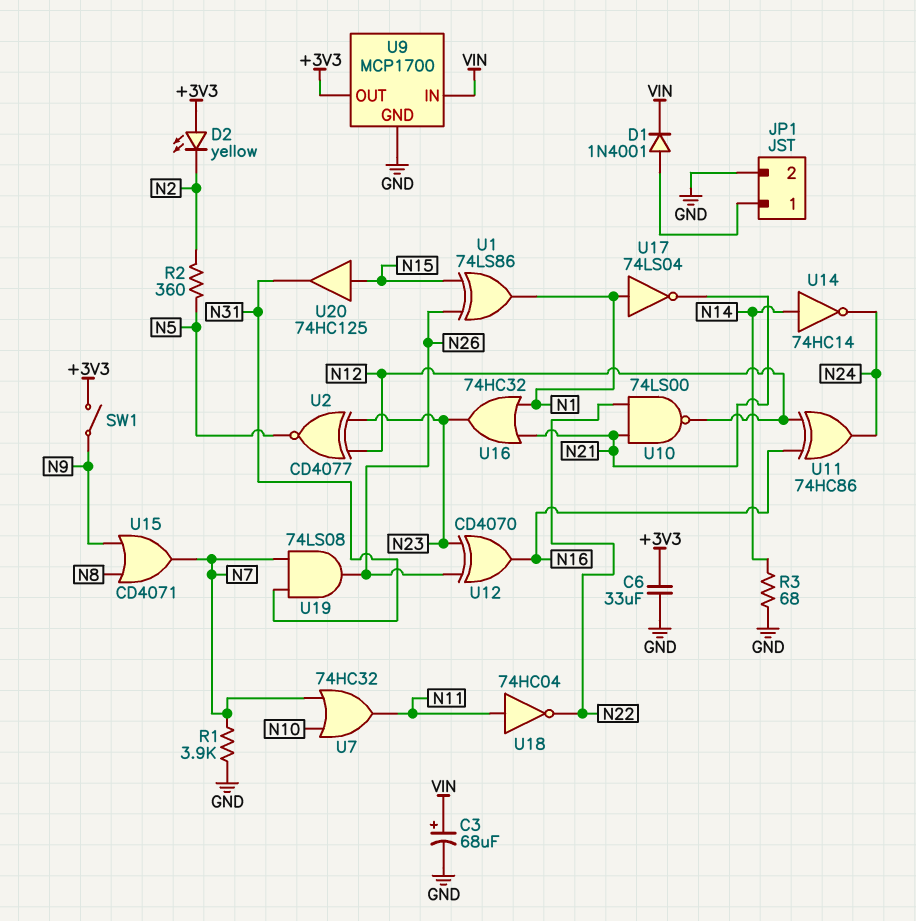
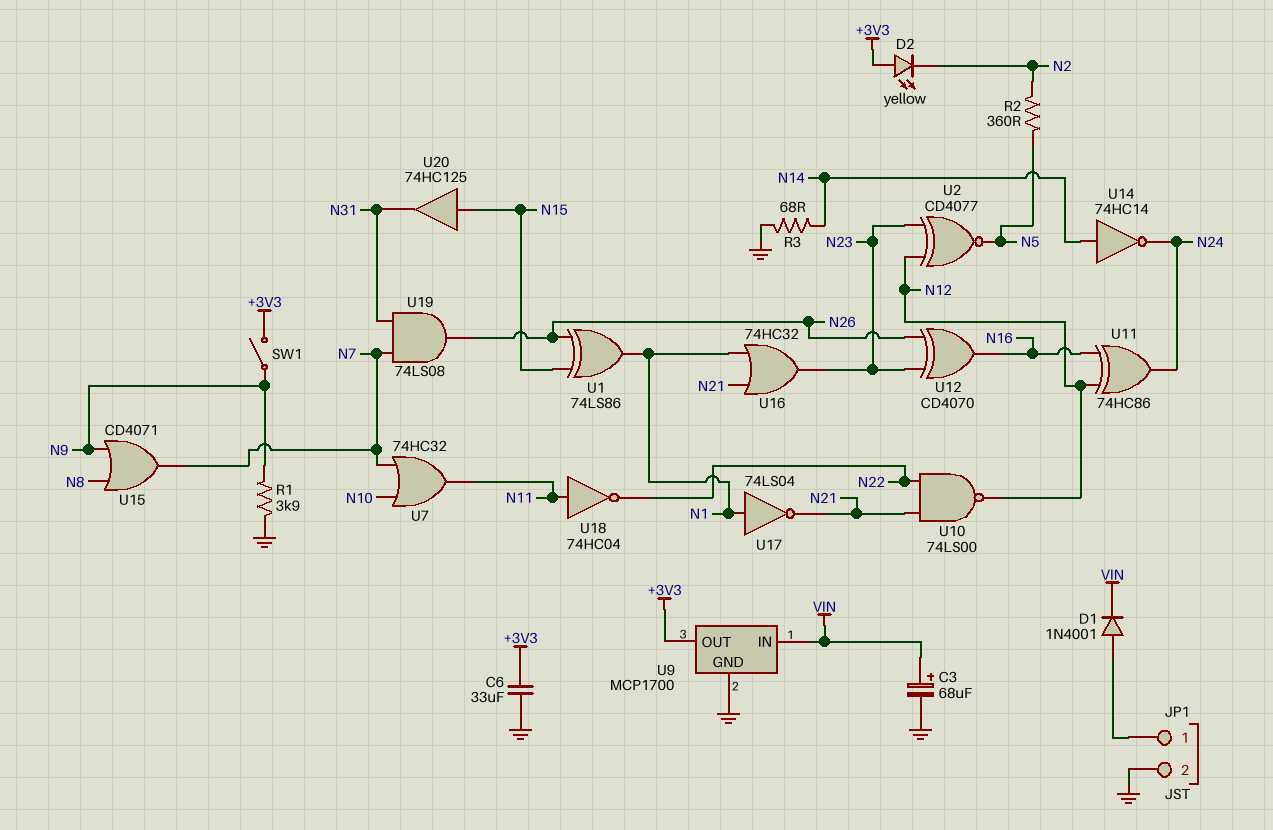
R1: 3.9k (GND, N7) -> 3.9k (GND, N9)

